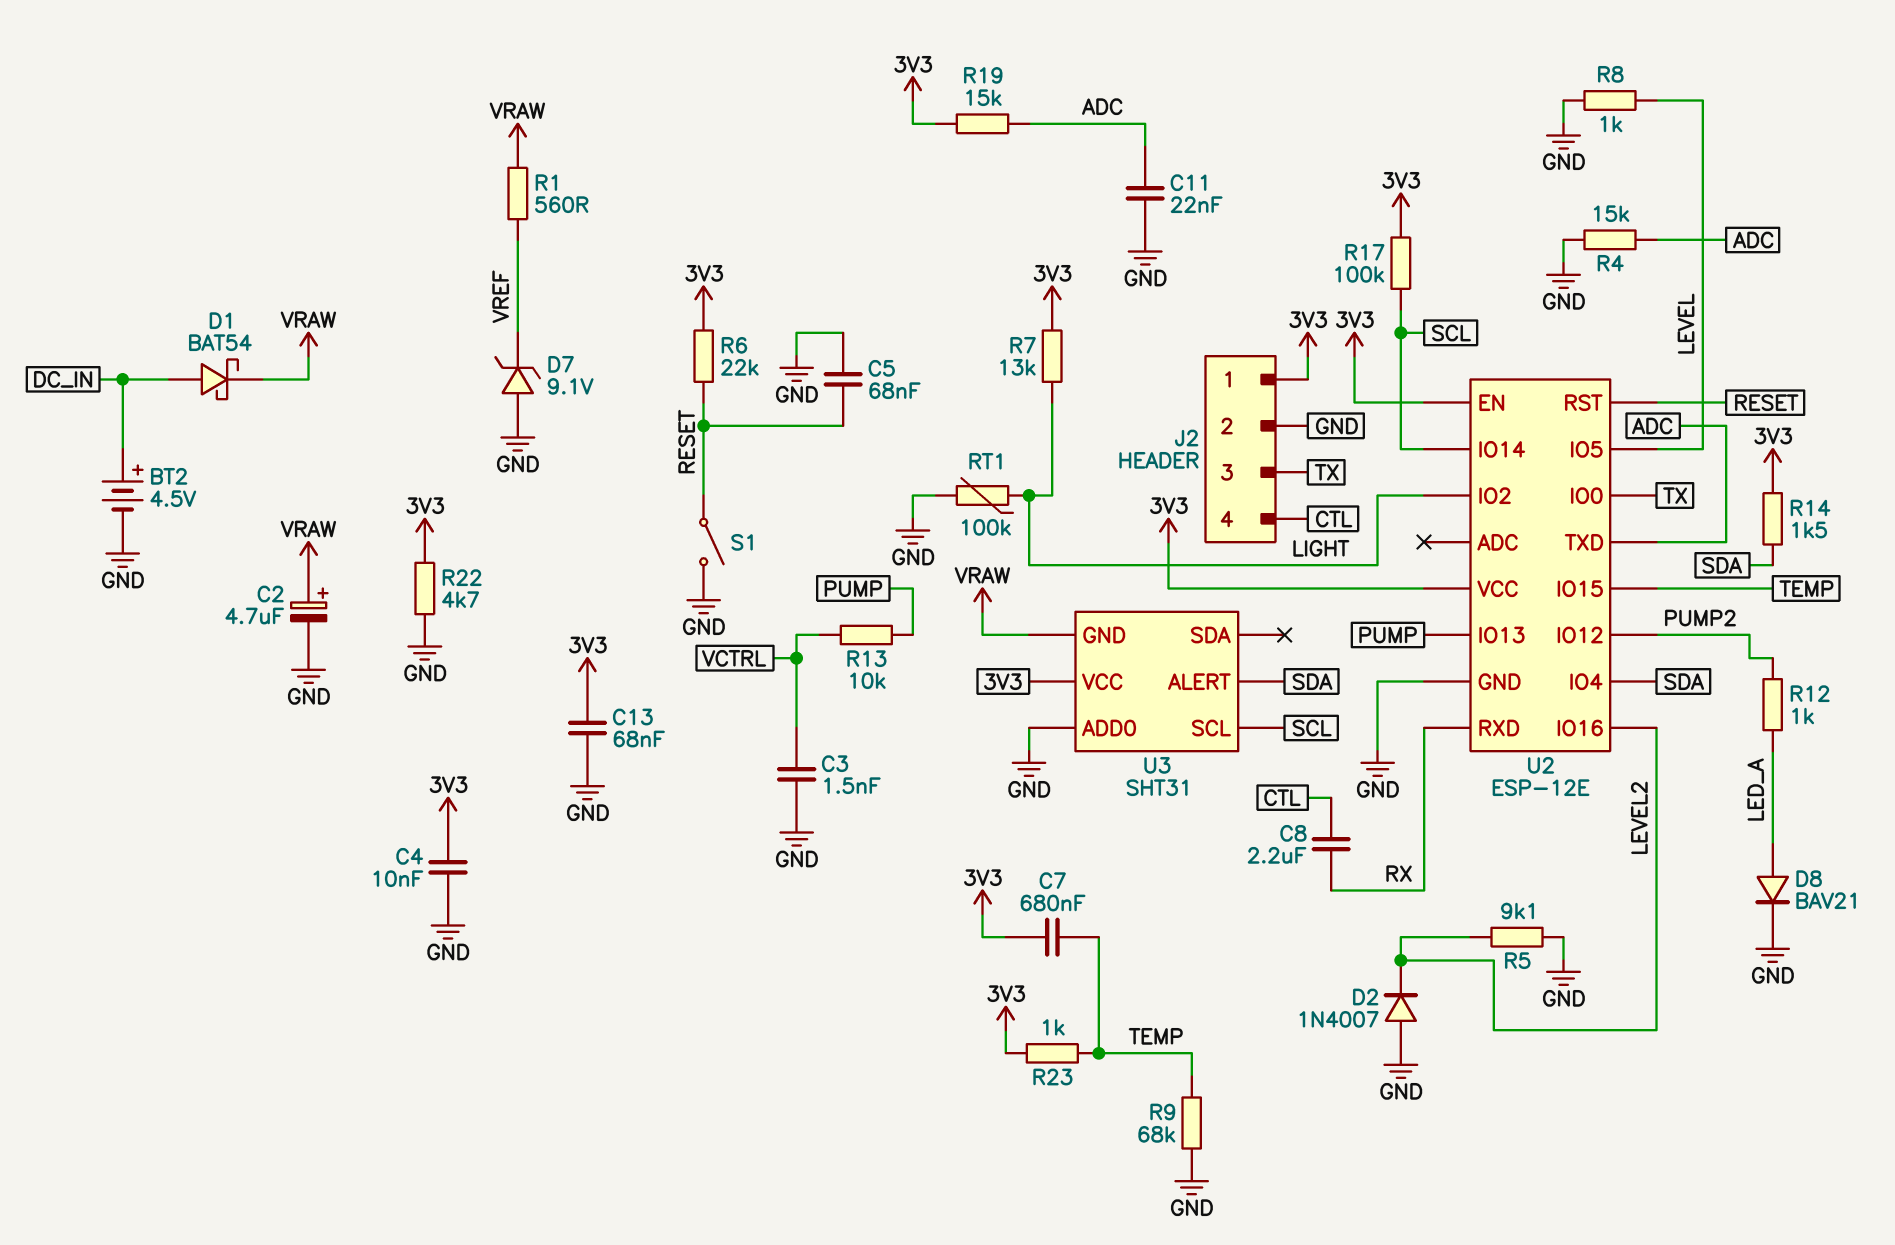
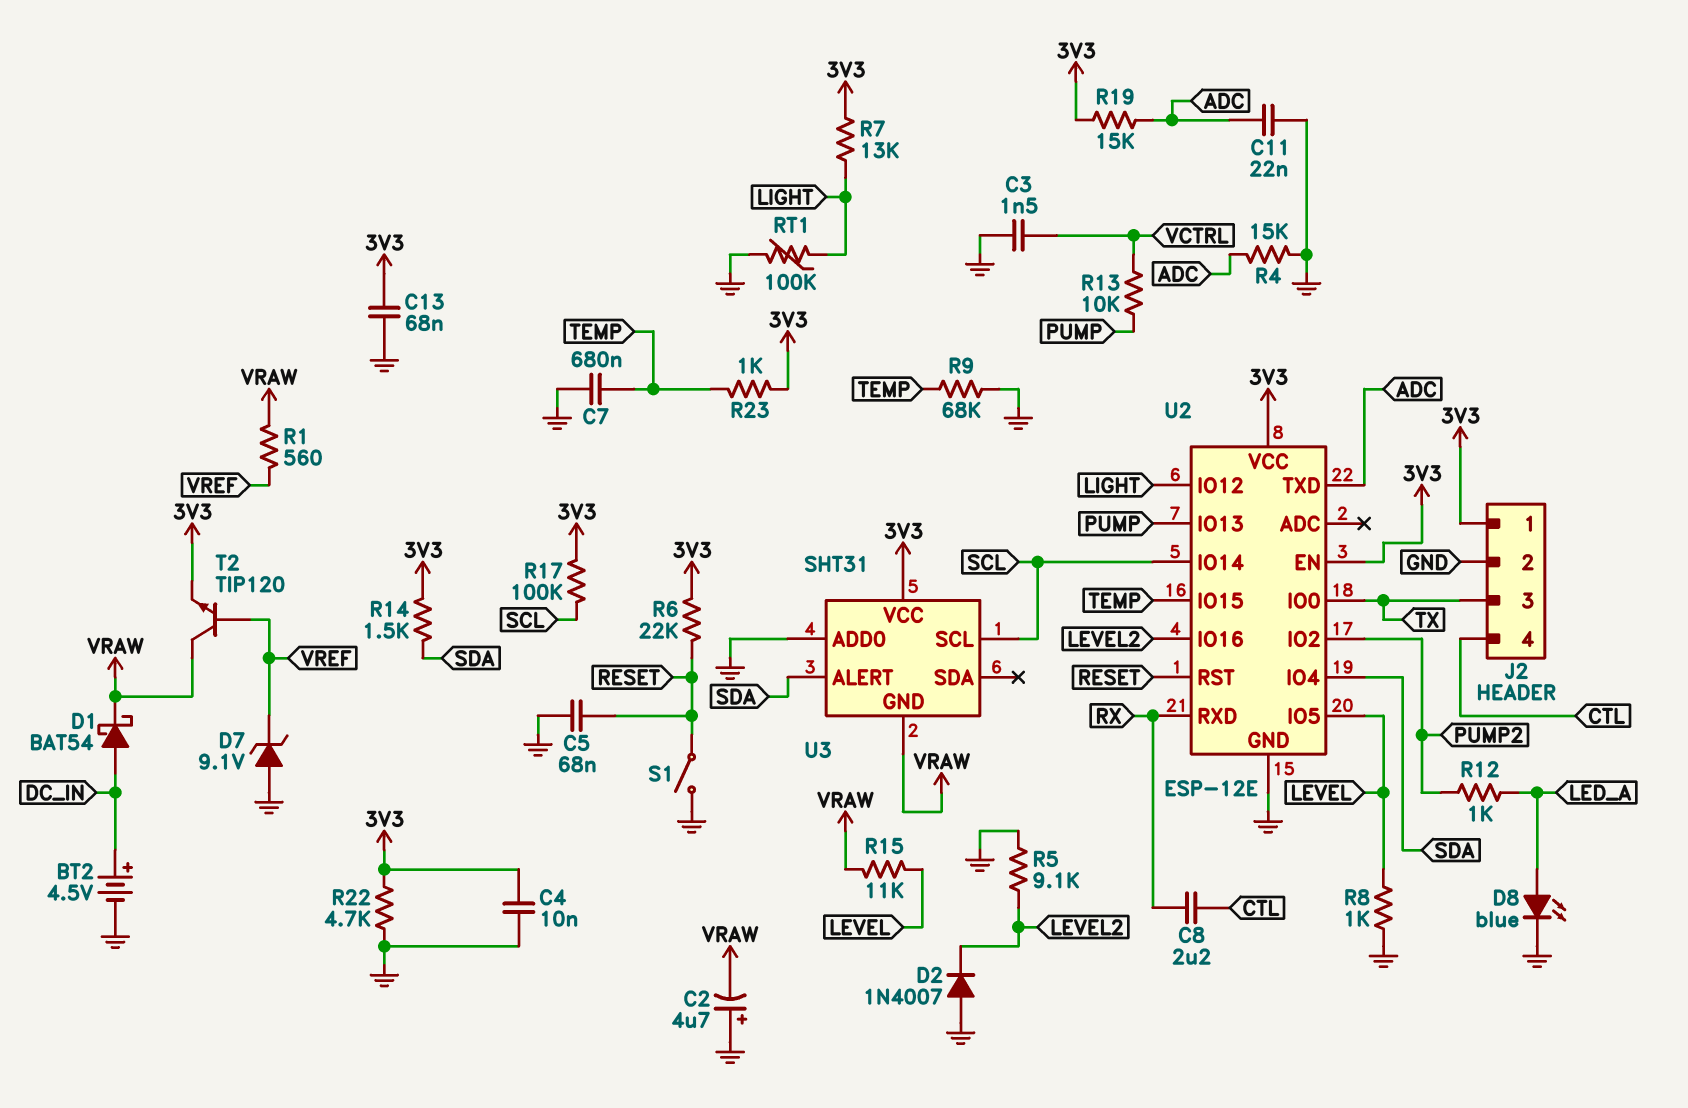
C2: 4.7uF (plus VRAW, minus GND) -> 4.7uF (plus GND, minus VRAW)
C7: 680nF (3V3, TEMP) -> 680nF (GND, TEMP)
D8: diode BAV21 (A LED_A, K GND) -> LED blue (A LED_A, K GND)
R15: none -> 11k (LEVEL, VRAW)
T2: none -> NPN TIP120 (B VREF, C VRAW, E 3V3)
U2 pin IO2: LIGHT -> PUMP2
U2 pin IO12: PUMP2 -> LIGHT

